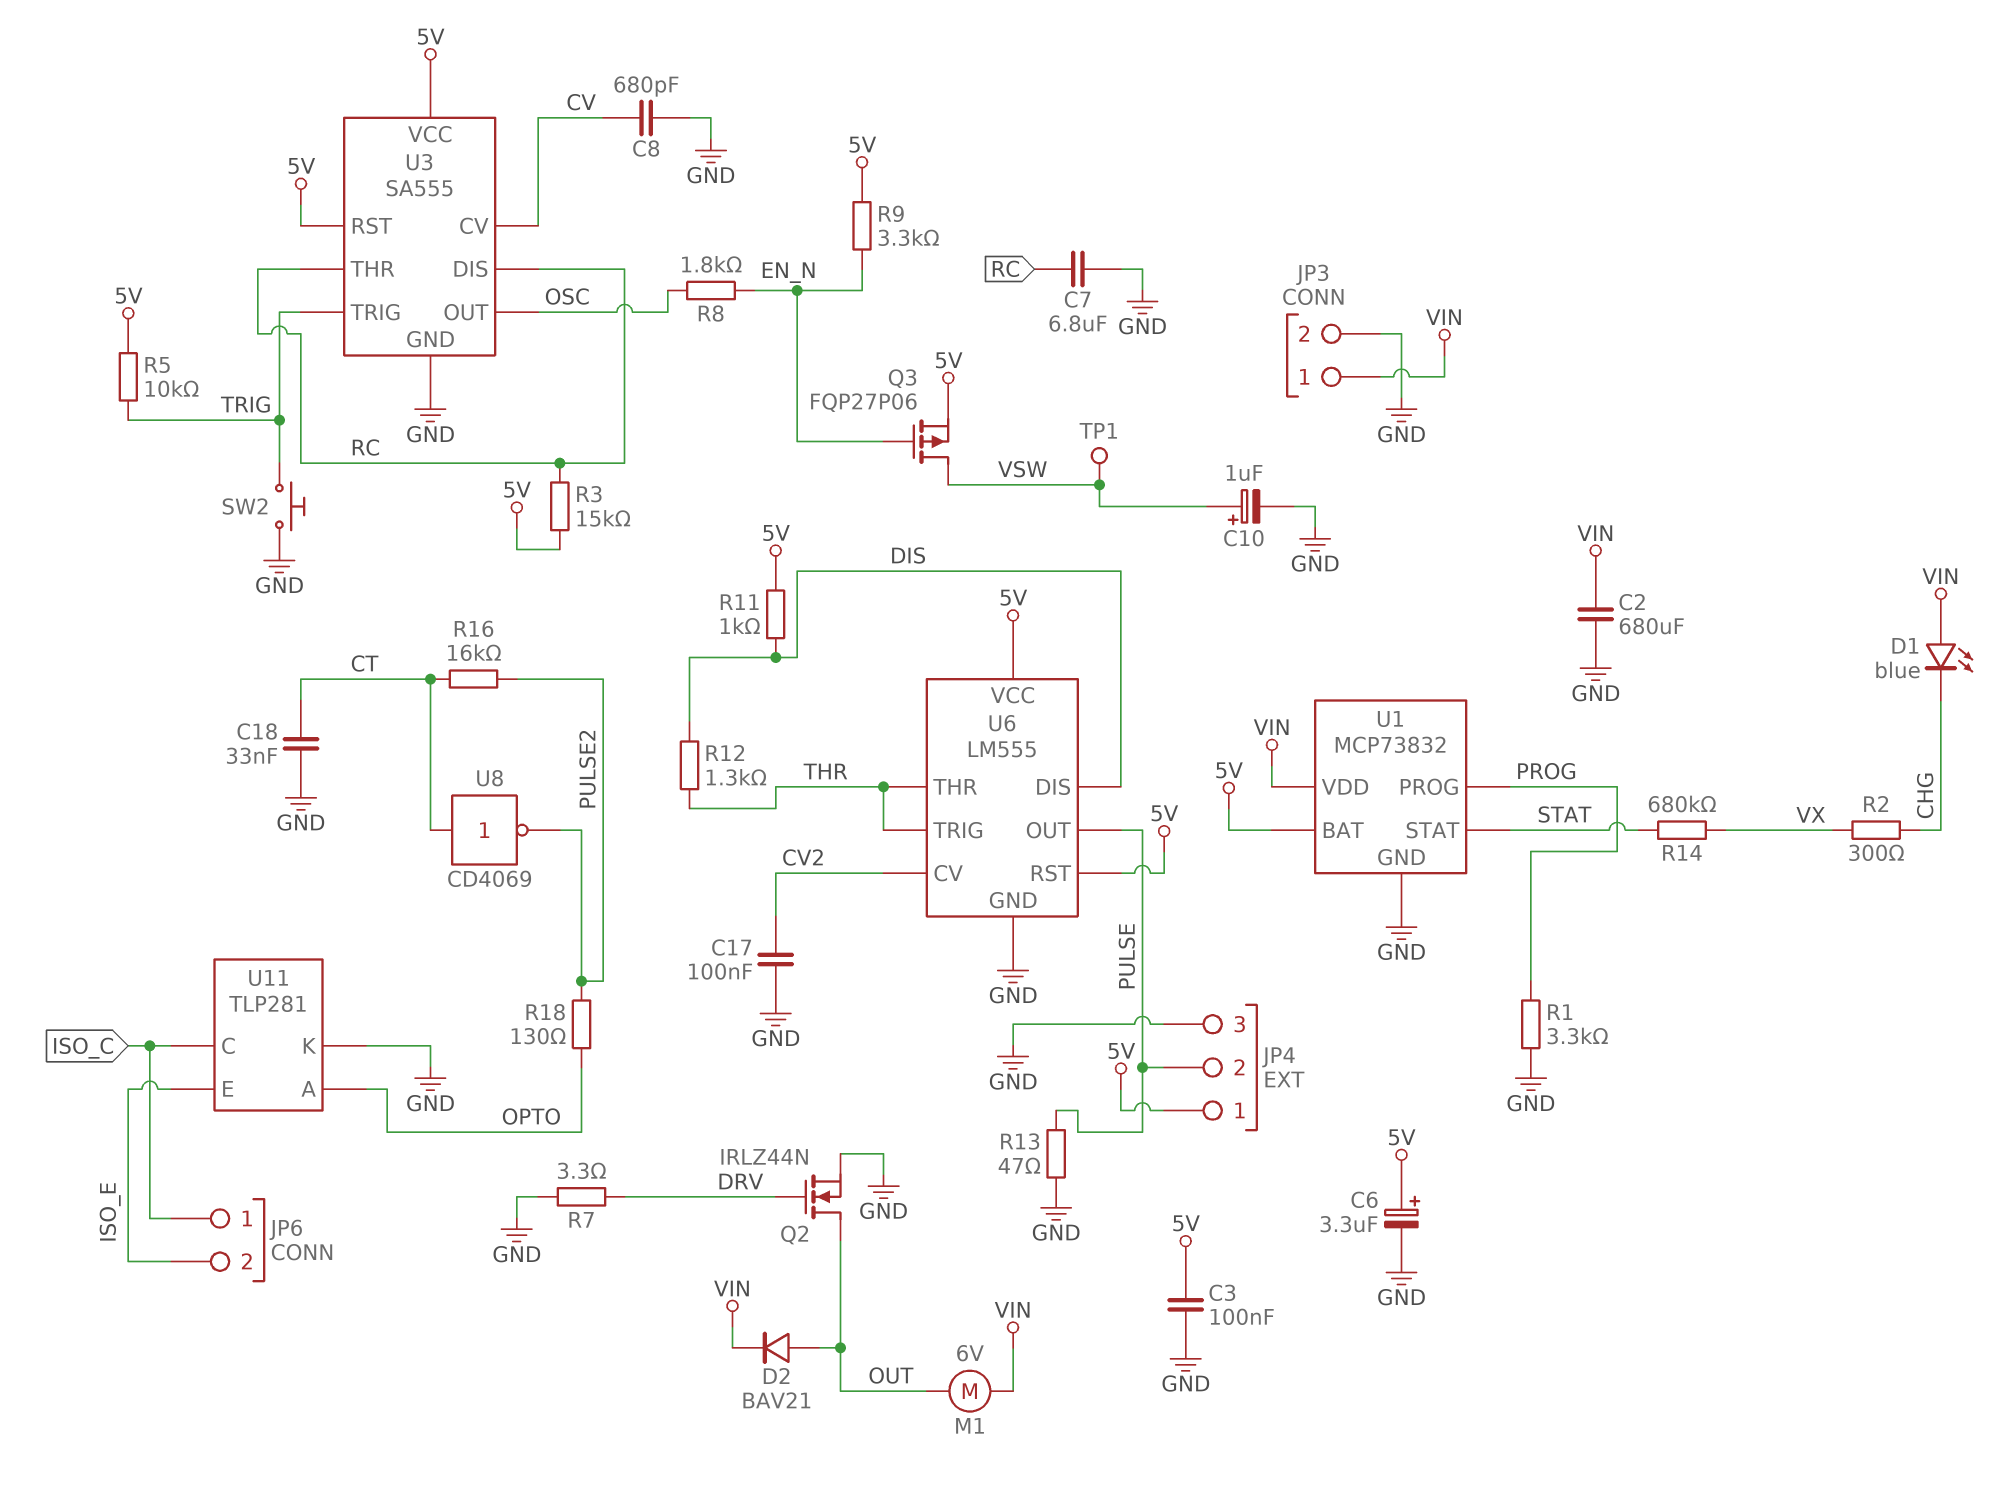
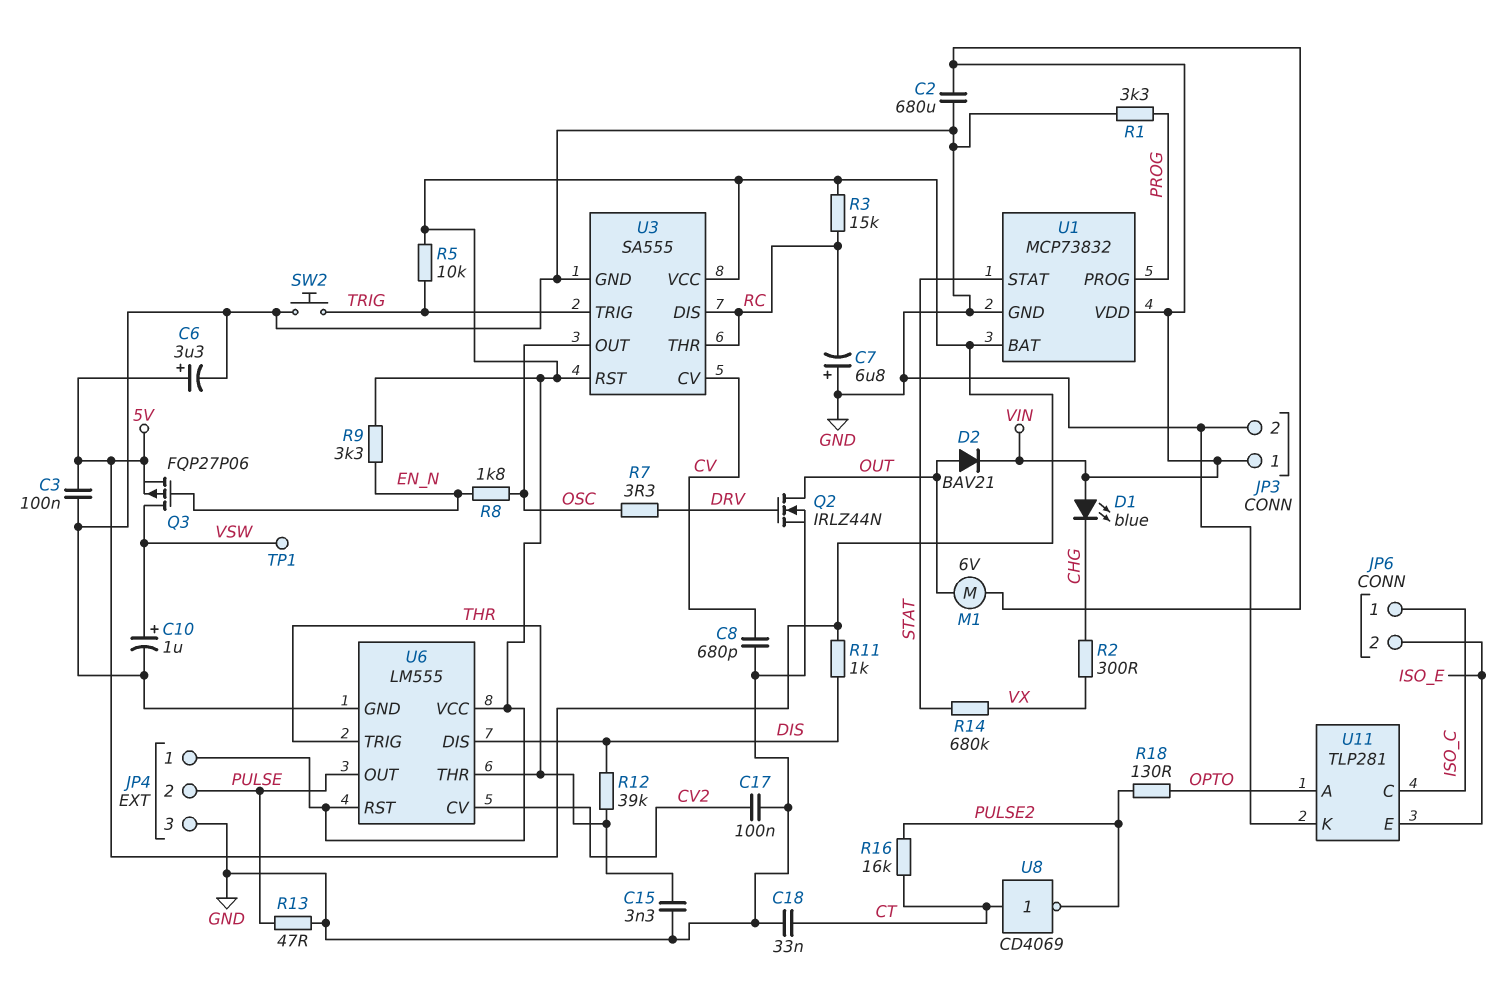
C7: 6.8uF (GND, RC) -> 6.8uF (plus GND, minus RC)
C15: none -> 3.3nF (GND, THR)
R7: 3.3 (DRV, GND) -> 3.3 (DRV, OSC)
R12: 1.3k (DIS, THR) -> 39k (DIS, THR)

